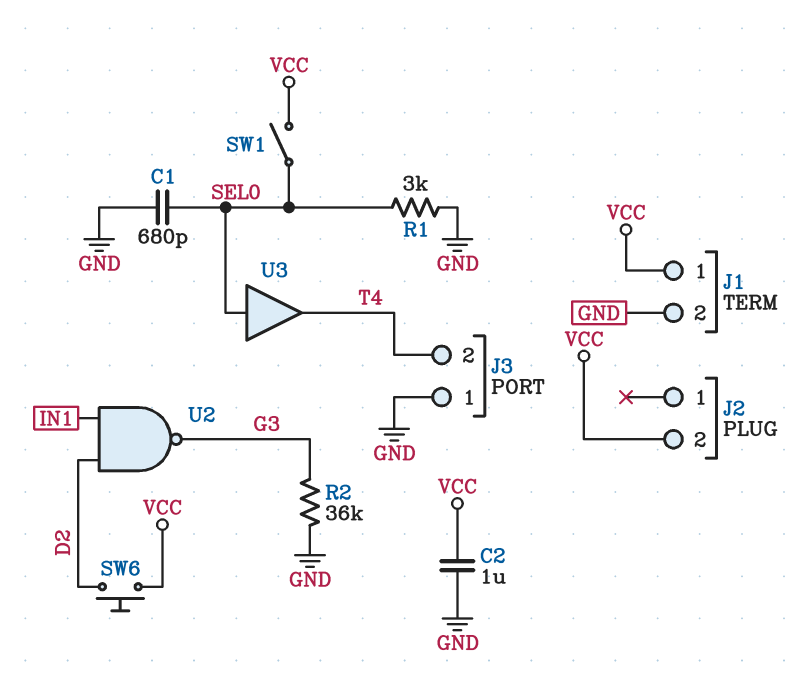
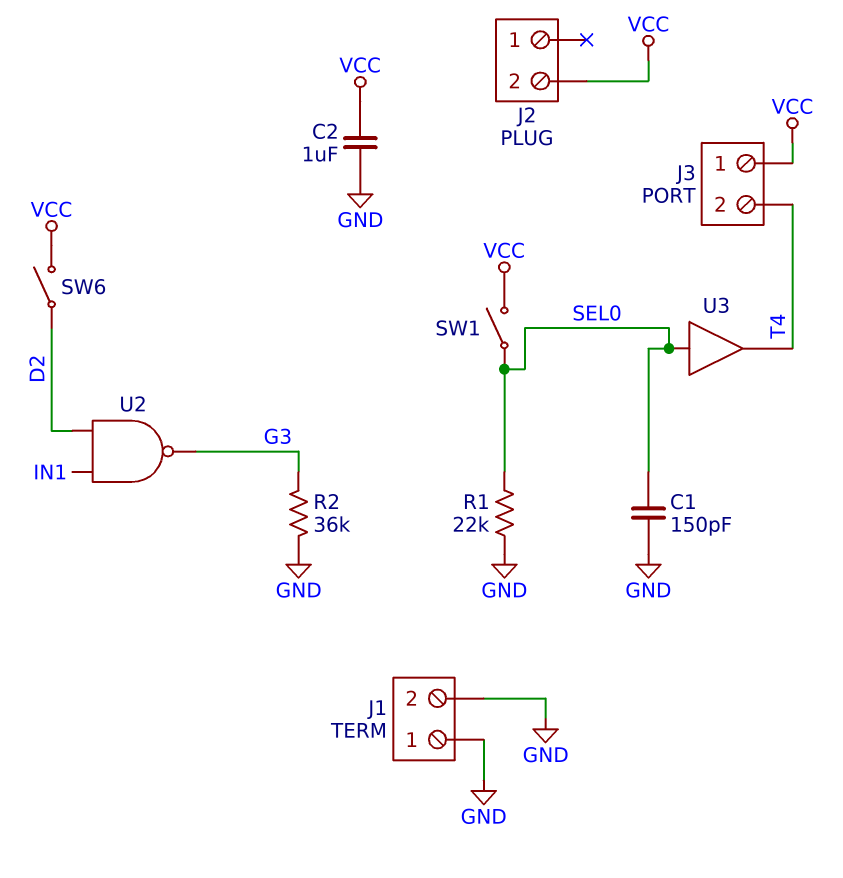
C1: 680pF (GND, SEL0) -> 150pF (GND, SEL0)
J1 pin 1: VCC -> GND
J3 pin 1: GND -> VCC
R1: 3k (GND, SEL0) -> 22k (GND, SEL0)
SW6: button (D2, VCC) -> switch (D2, VCC)

